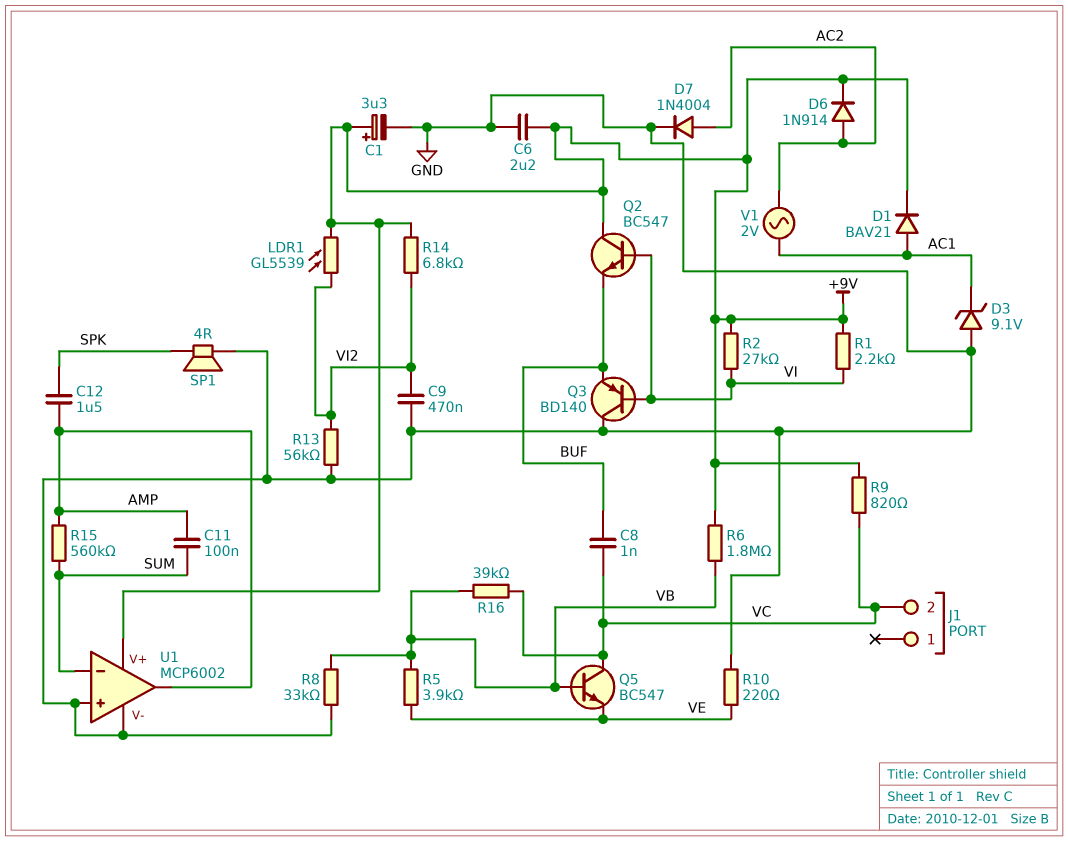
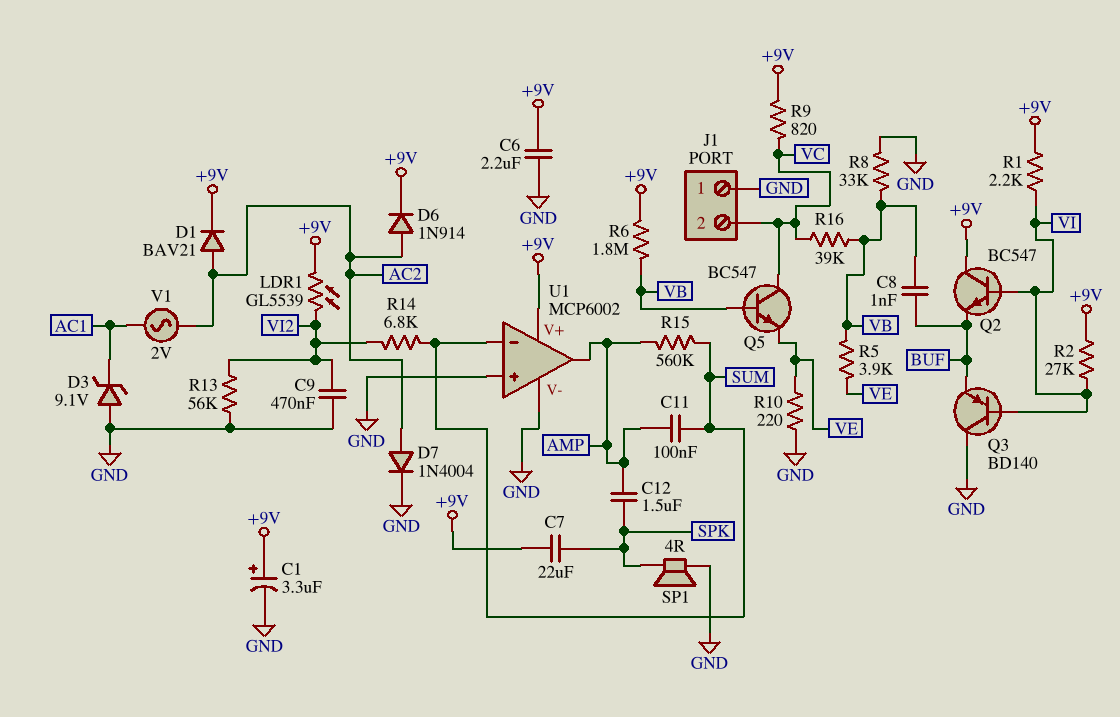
C7: none -> 22uF (+9V, SPK)
C8: 1nF (BUF, VC) -> 1nF (BUF, VB)
D1: diode BAV21 (A AC1, K +9V) -> diode BAV21 (A AC2, K +9V)
J1 pin 1: none -> GND
R14: 6.8k (+9V, VI2) -> 6.8k (SUM, VI2)

